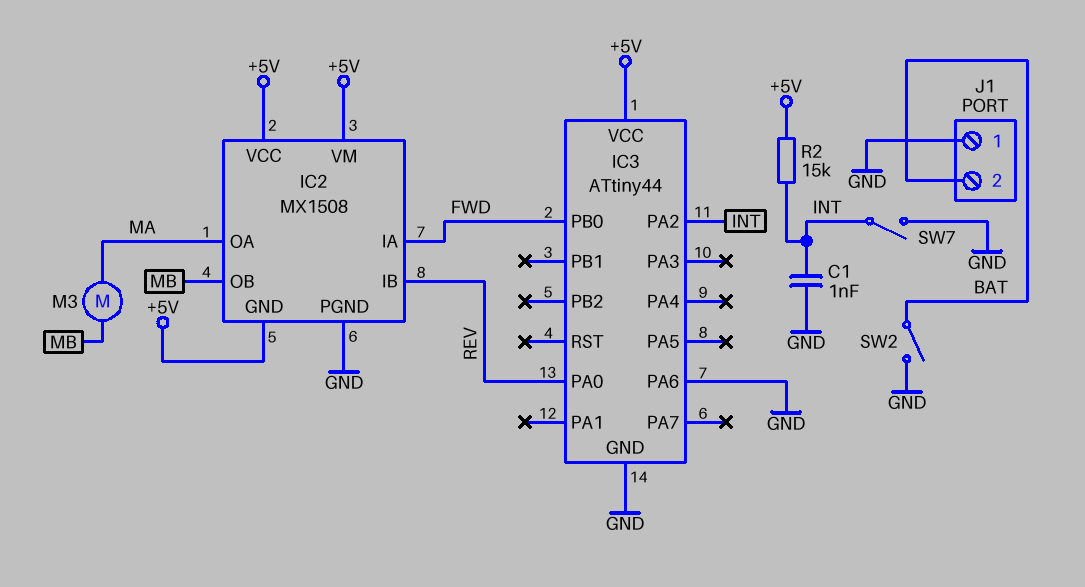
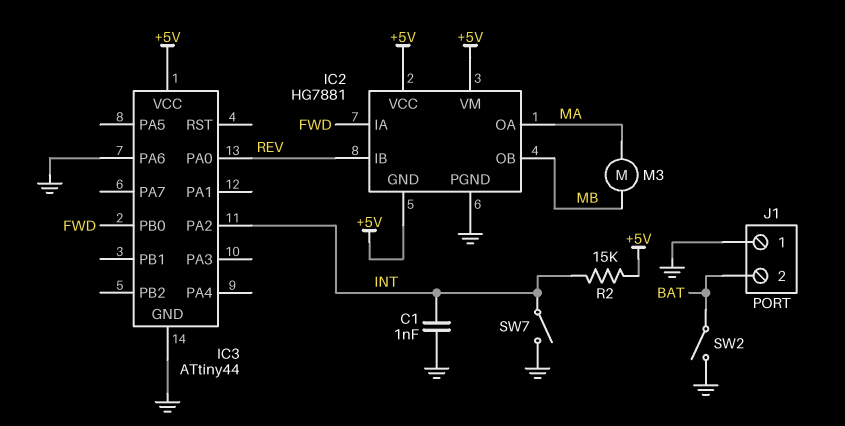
IC2: MX1508 -> HG7881

